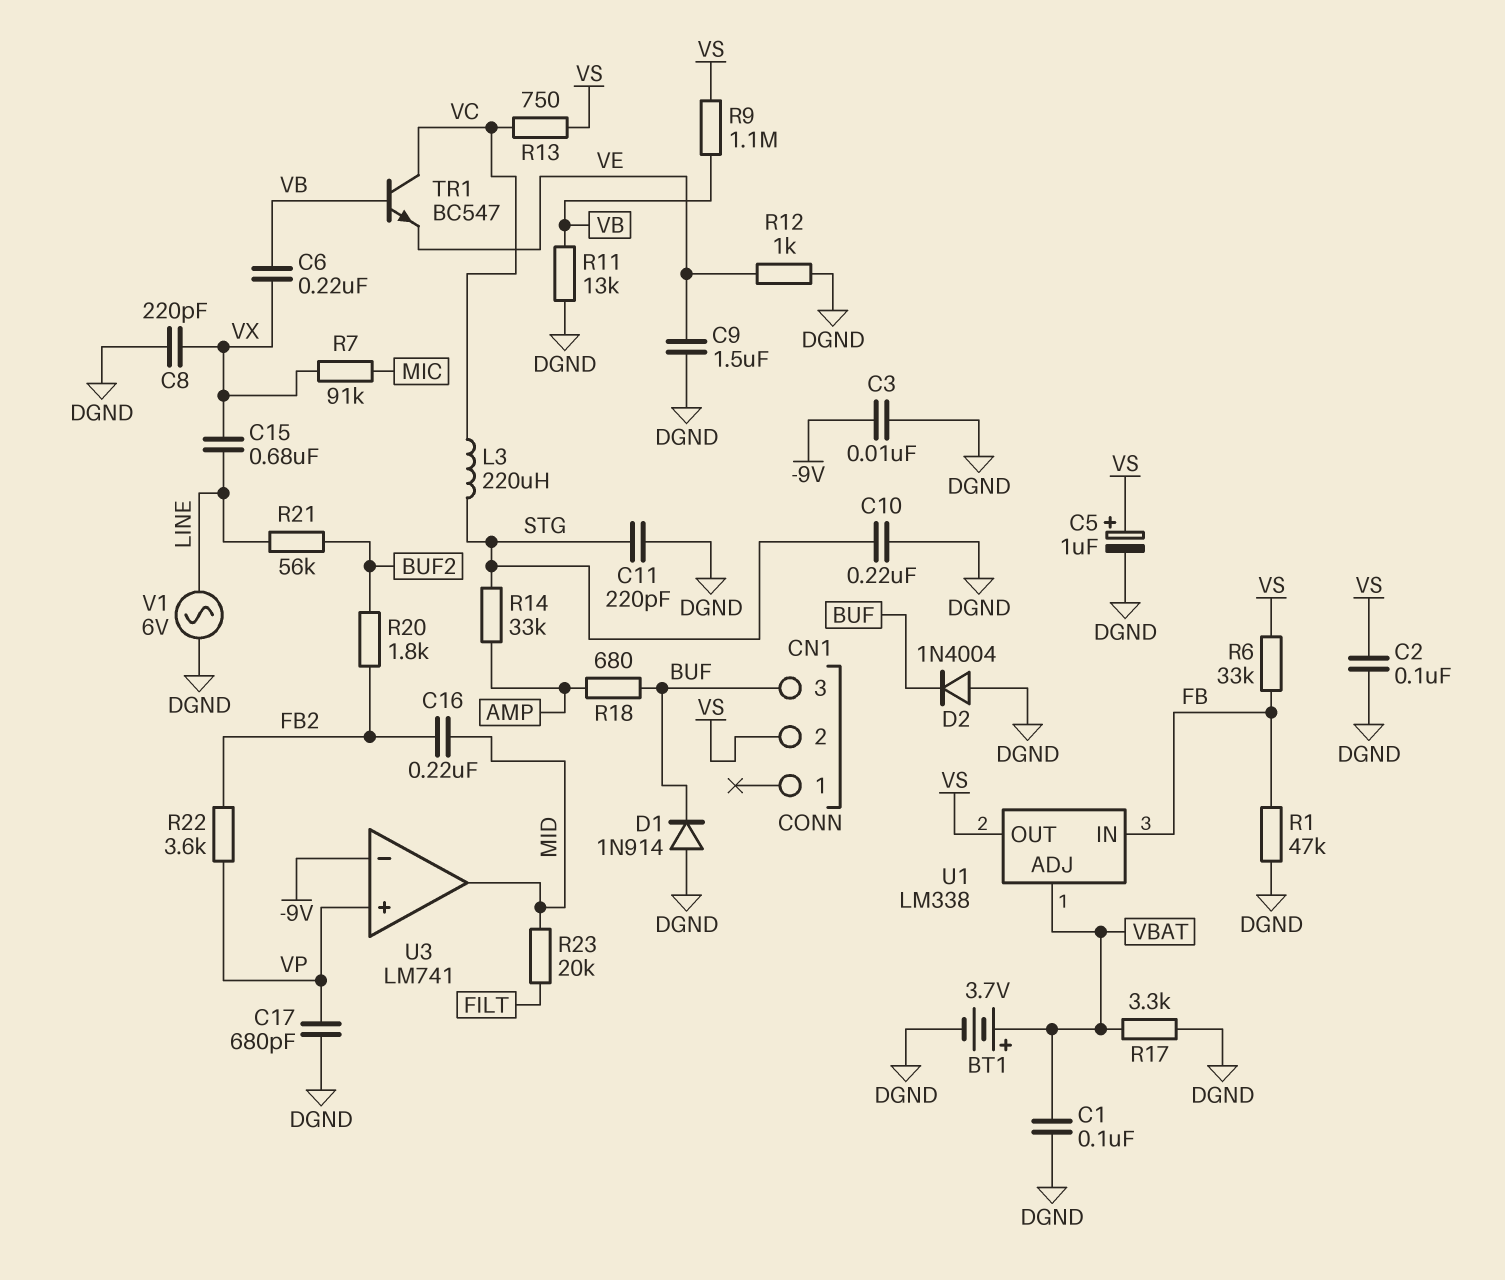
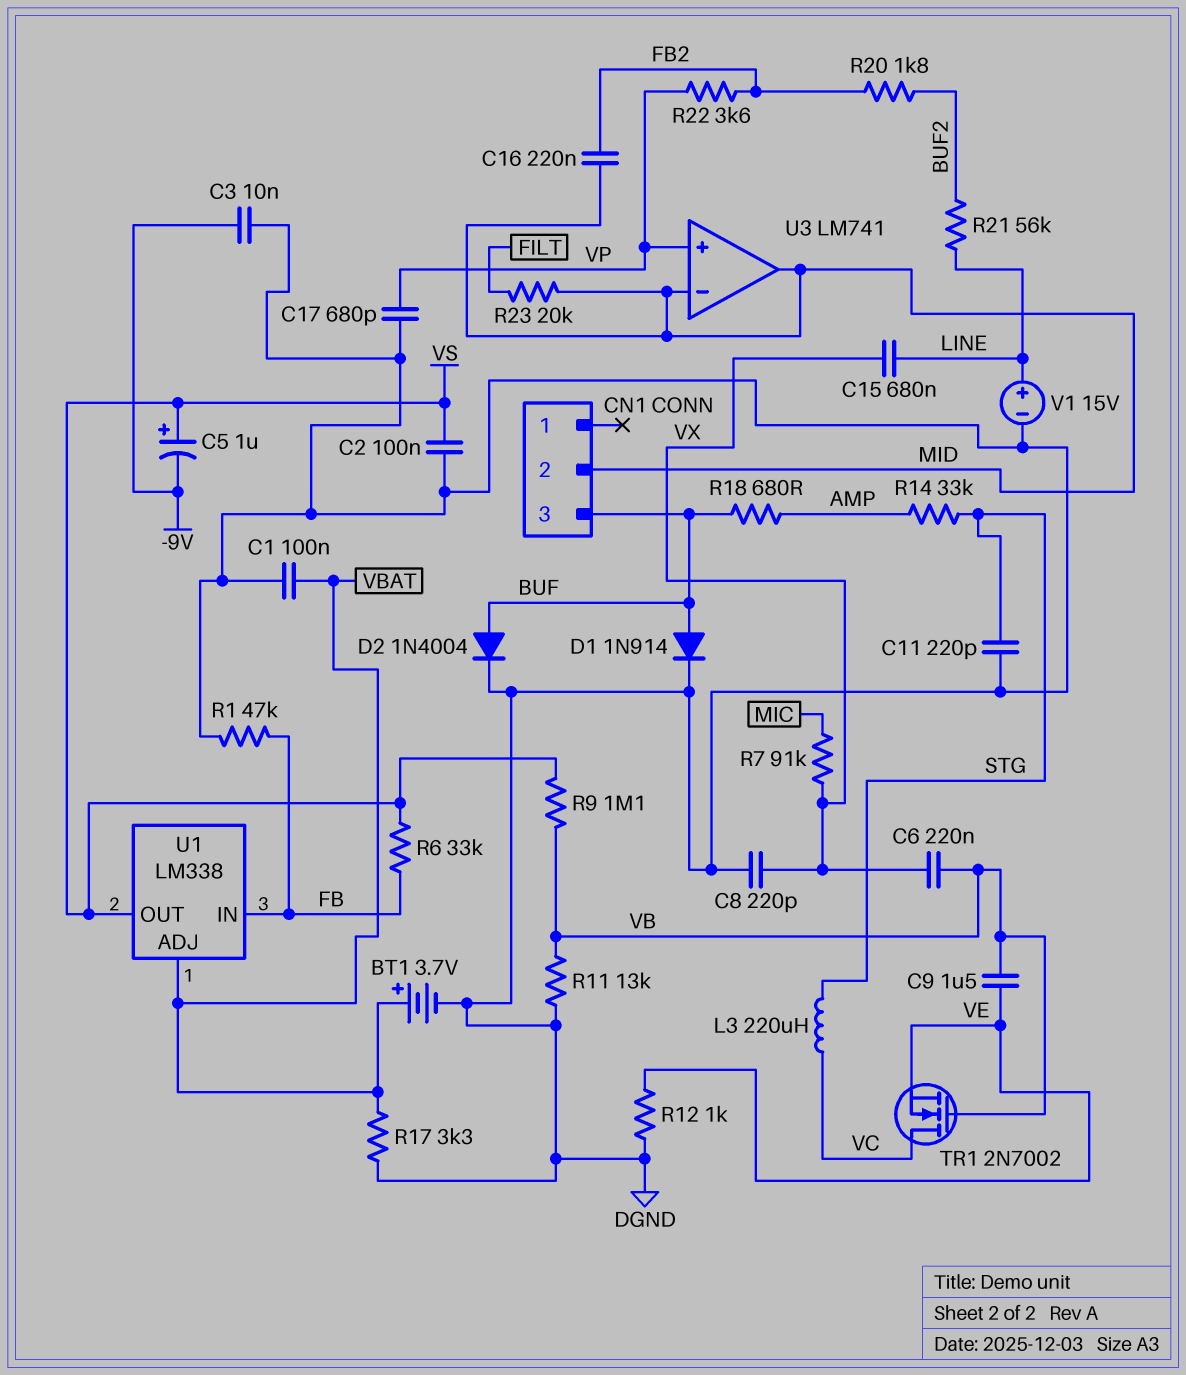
C5: 1uF (plus VS, minus DGND) -> 1uF (plus VS, minus -9V)
C9: 1.5uF (DGND, VE) -> 1.5uF (VB, VE)
C10: 220nF (DGND, STG) -> none
CN1 pin 2: VS -> MID
D1: diode 1N914 (A DGND, K BUF) -> diode 1N914 (A BUF, K DGND)
D2: diode 1N4004 (A DGND, K BUF) -> diode 1N4004 (A BUF, K DGND)
R13: 750 (VC, VS) -> none
TR1: NPN BC547 (B VB, C VC, E VE) -> NMOS 2N7002 (G VB, D VC, S VE)
U3 pin in-: -9V -> MID
V1: AC 6V (DGND, LINE) -> 15V (plus LINE, minus DGND)

